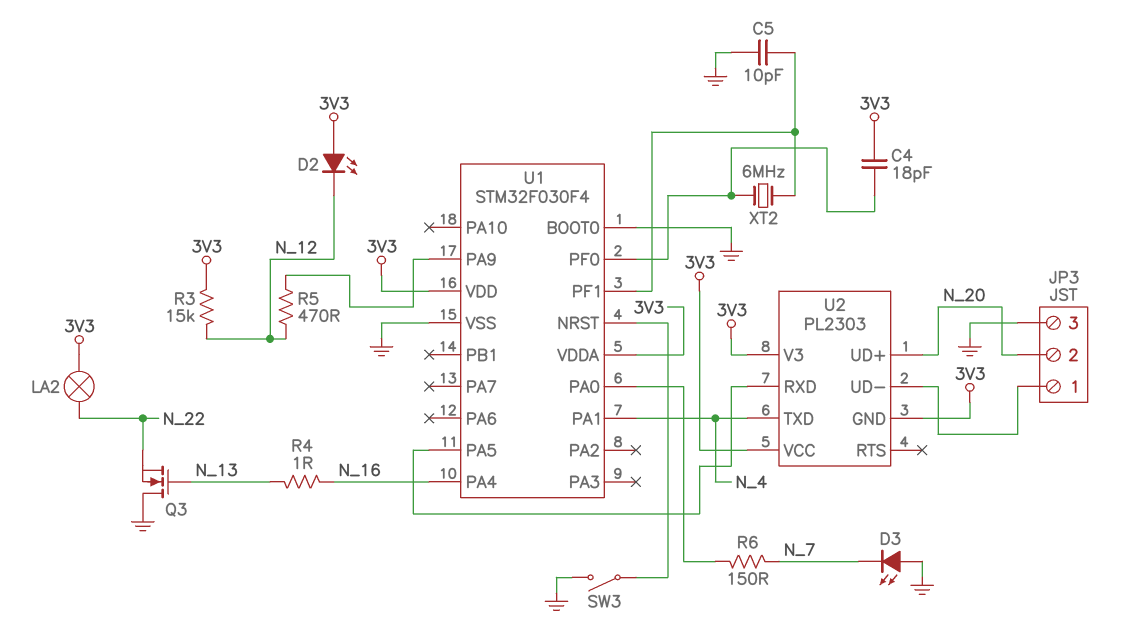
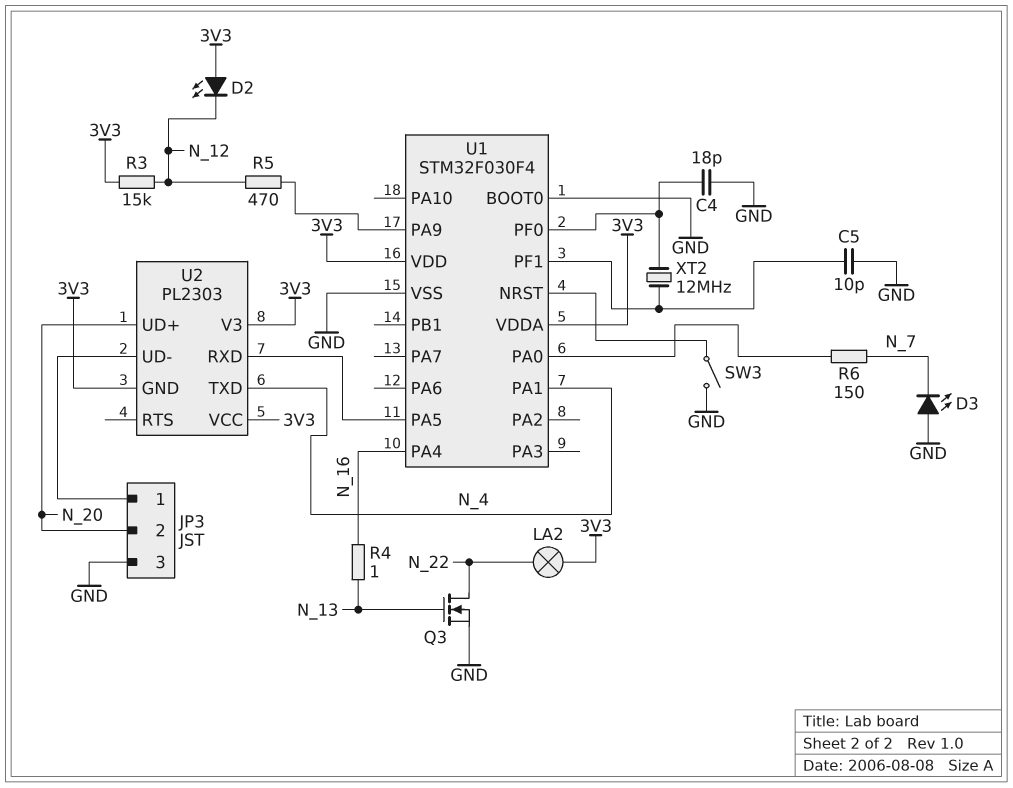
C4: 18pF (3V3, U1/PF0) -> 18pF (GND, U1/PF0)
Q3: NMOS (G N_13, D GND, S N_22) -> NMOS (G N_13, D N_22, S GND)
XT2: 6MHz (U1/PF0, U1/PF1) -> 12MHz (U1/PF0, U1/PF1)

